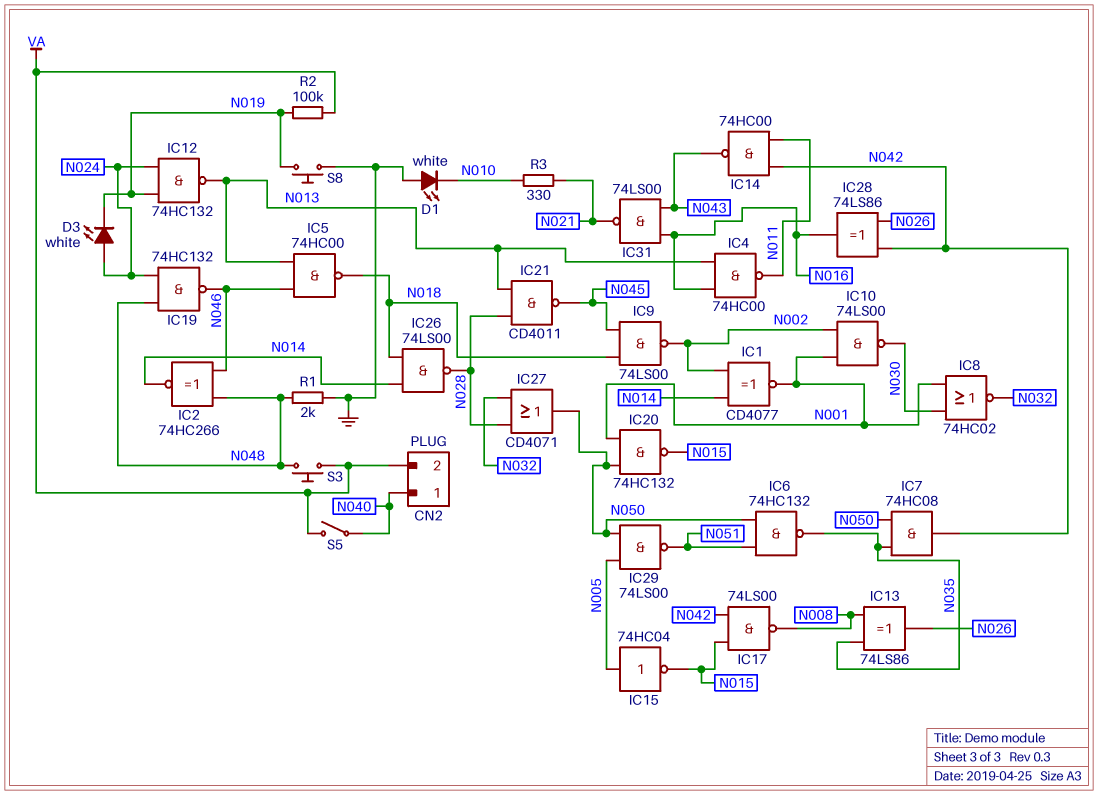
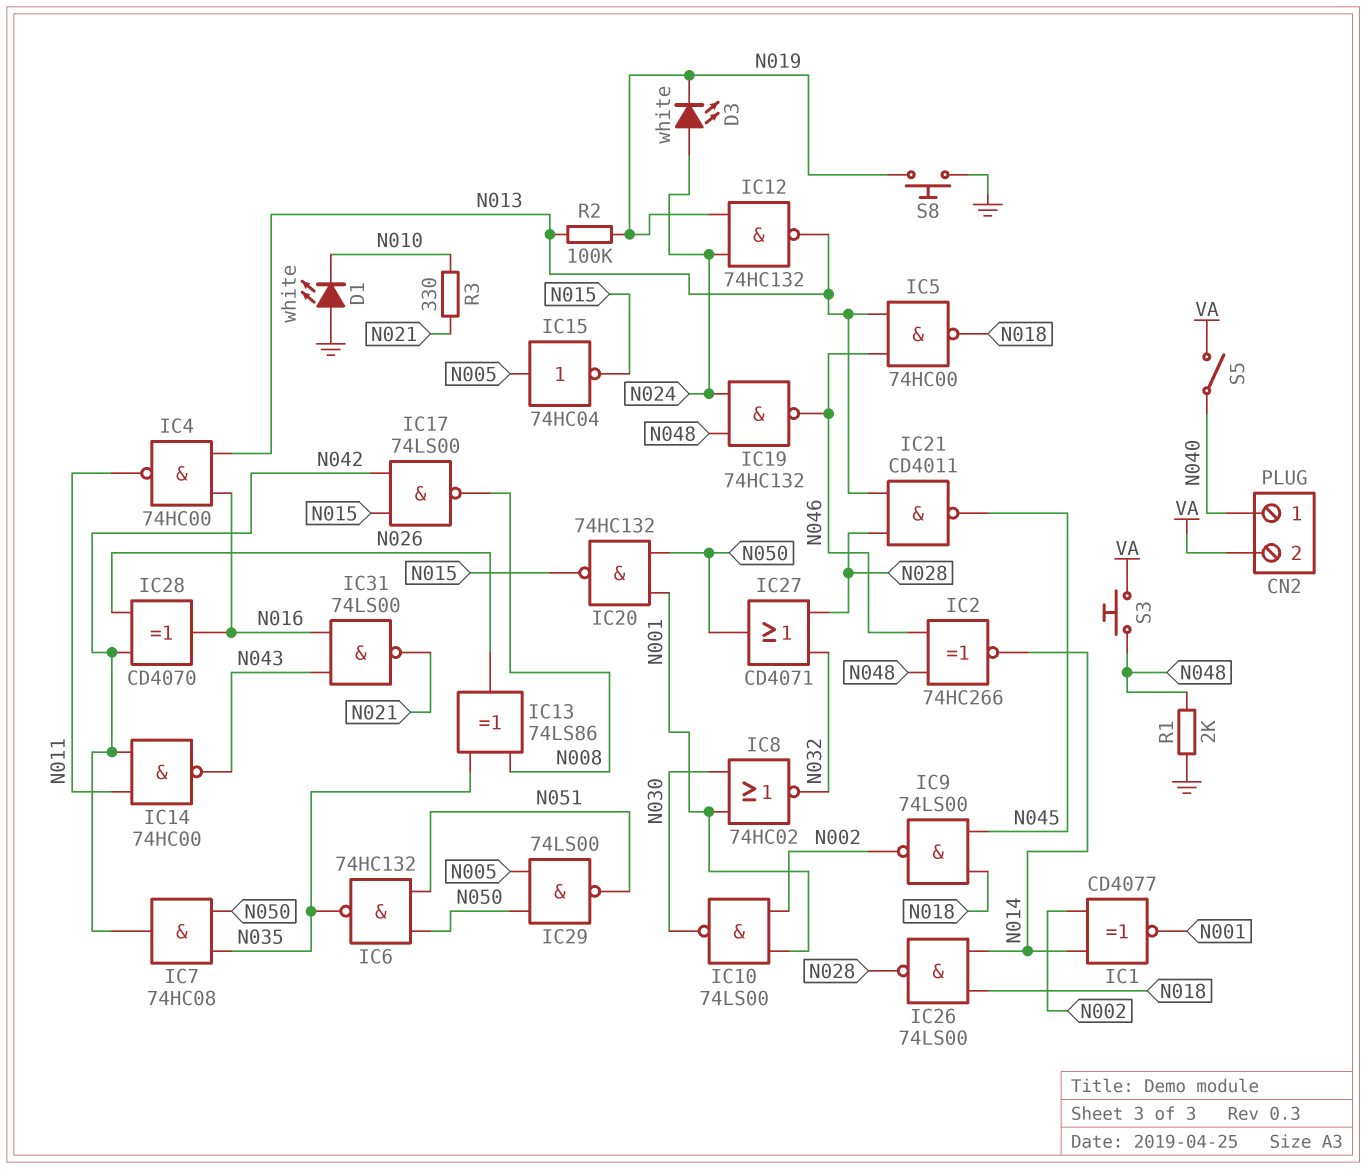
IC28: XOR 74LS86 (in N026, in N042, out N016) -> XOR CD4070 (in N026, in N042, out N016)
R2: 100k (N019, VA) -> 100k (N013, N019)

